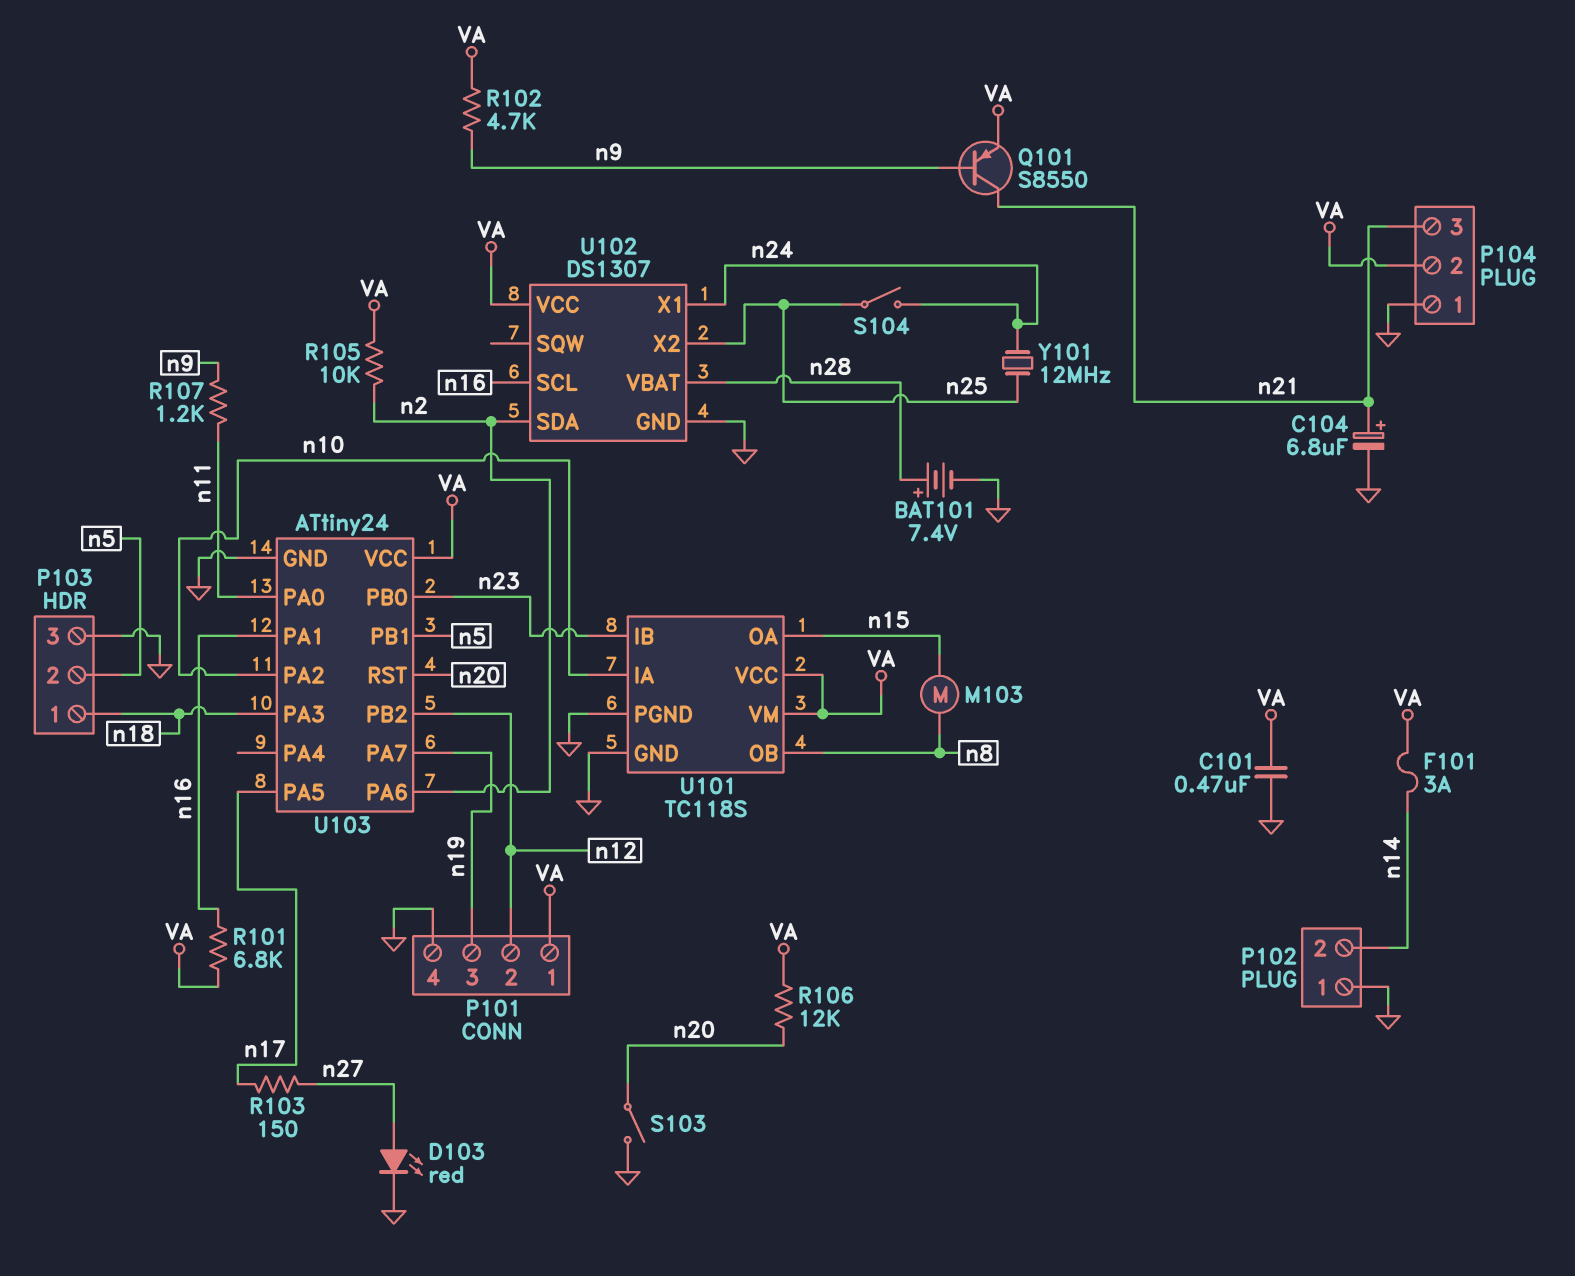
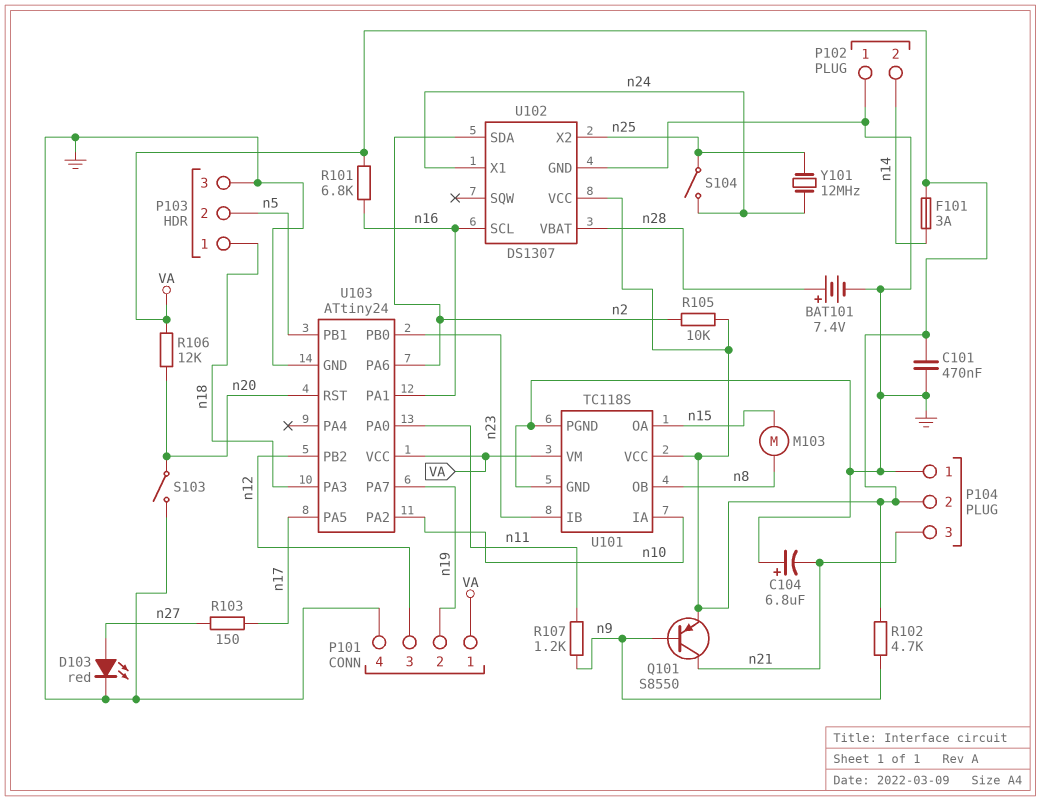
C104: 6.8uF (plus n21, minus GND) -> 6.8uF (plus GND, minus n21)
P101 pin 2: n12 -> n19
P101 pin 3: n19 -> n12

